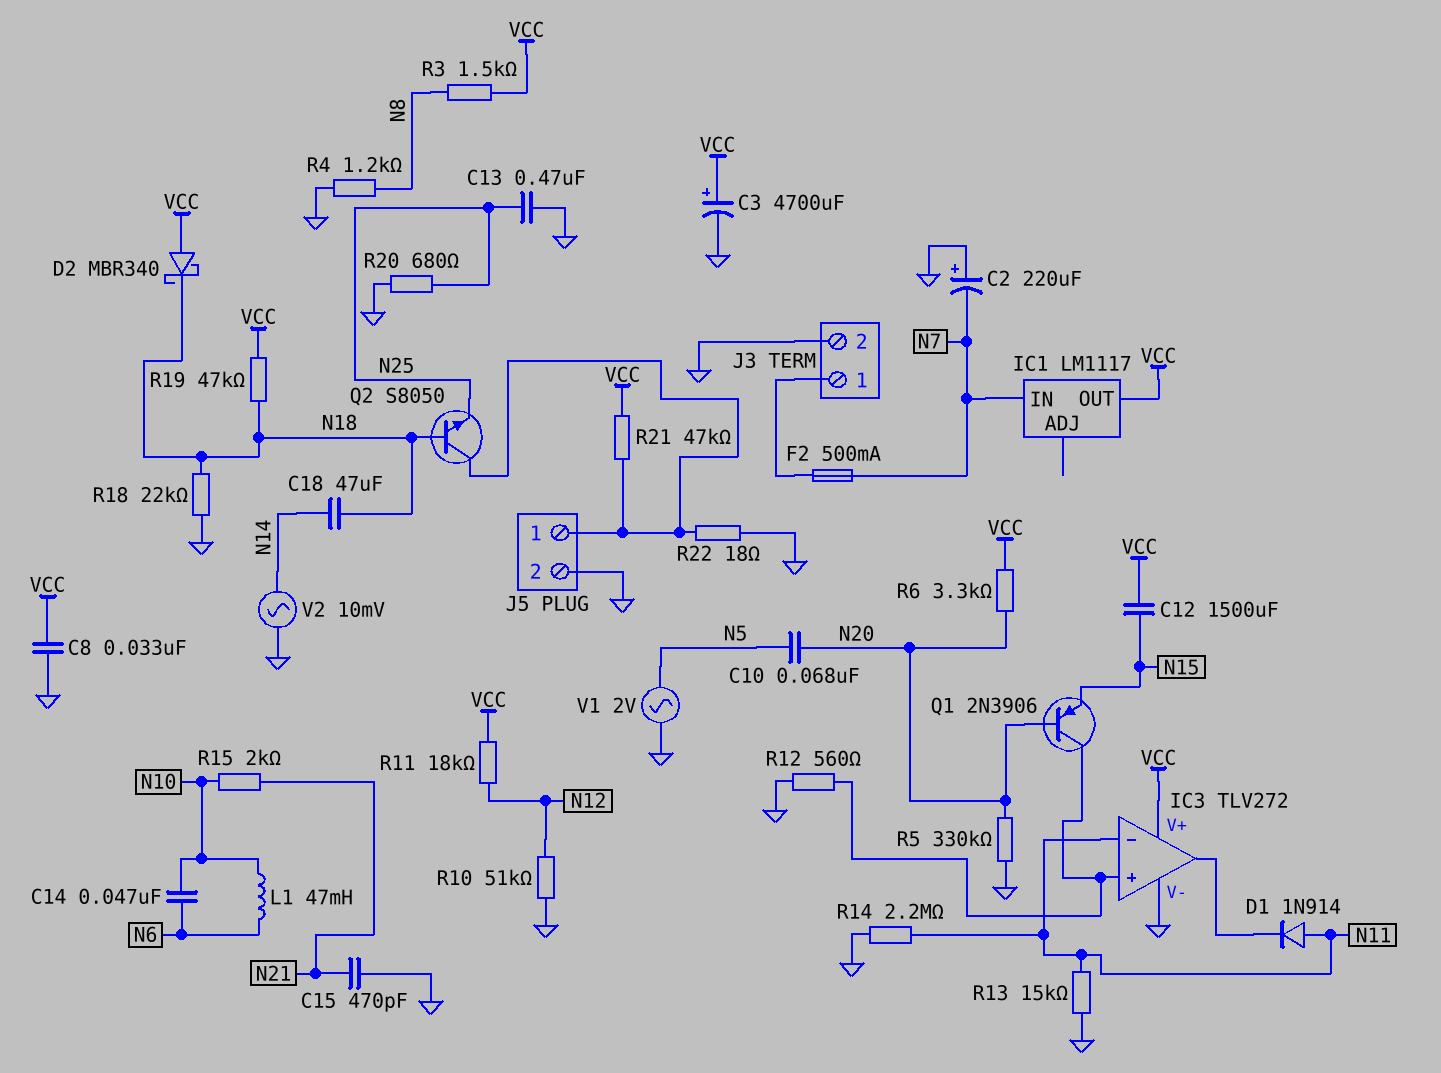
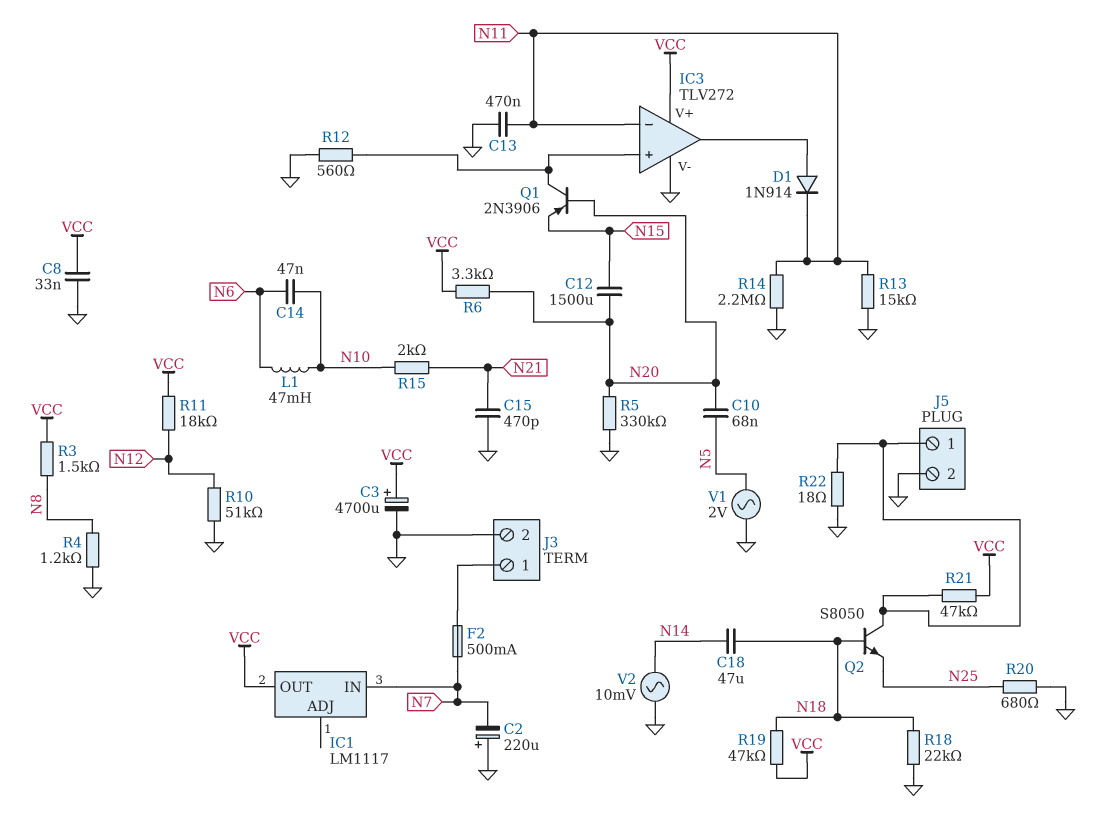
C12: 1500uF (N15, VCC) -> 1500uF (N15, N20)
C13: 470nF (GND, N25) -> 470nF (GND, N11)
D1: diode 1N914 (A N11, K IC3/out) -> diode 1N914 (A IC3/out, K N11)
D2: schottky MBR340 (A VCC, K N18) -> none

